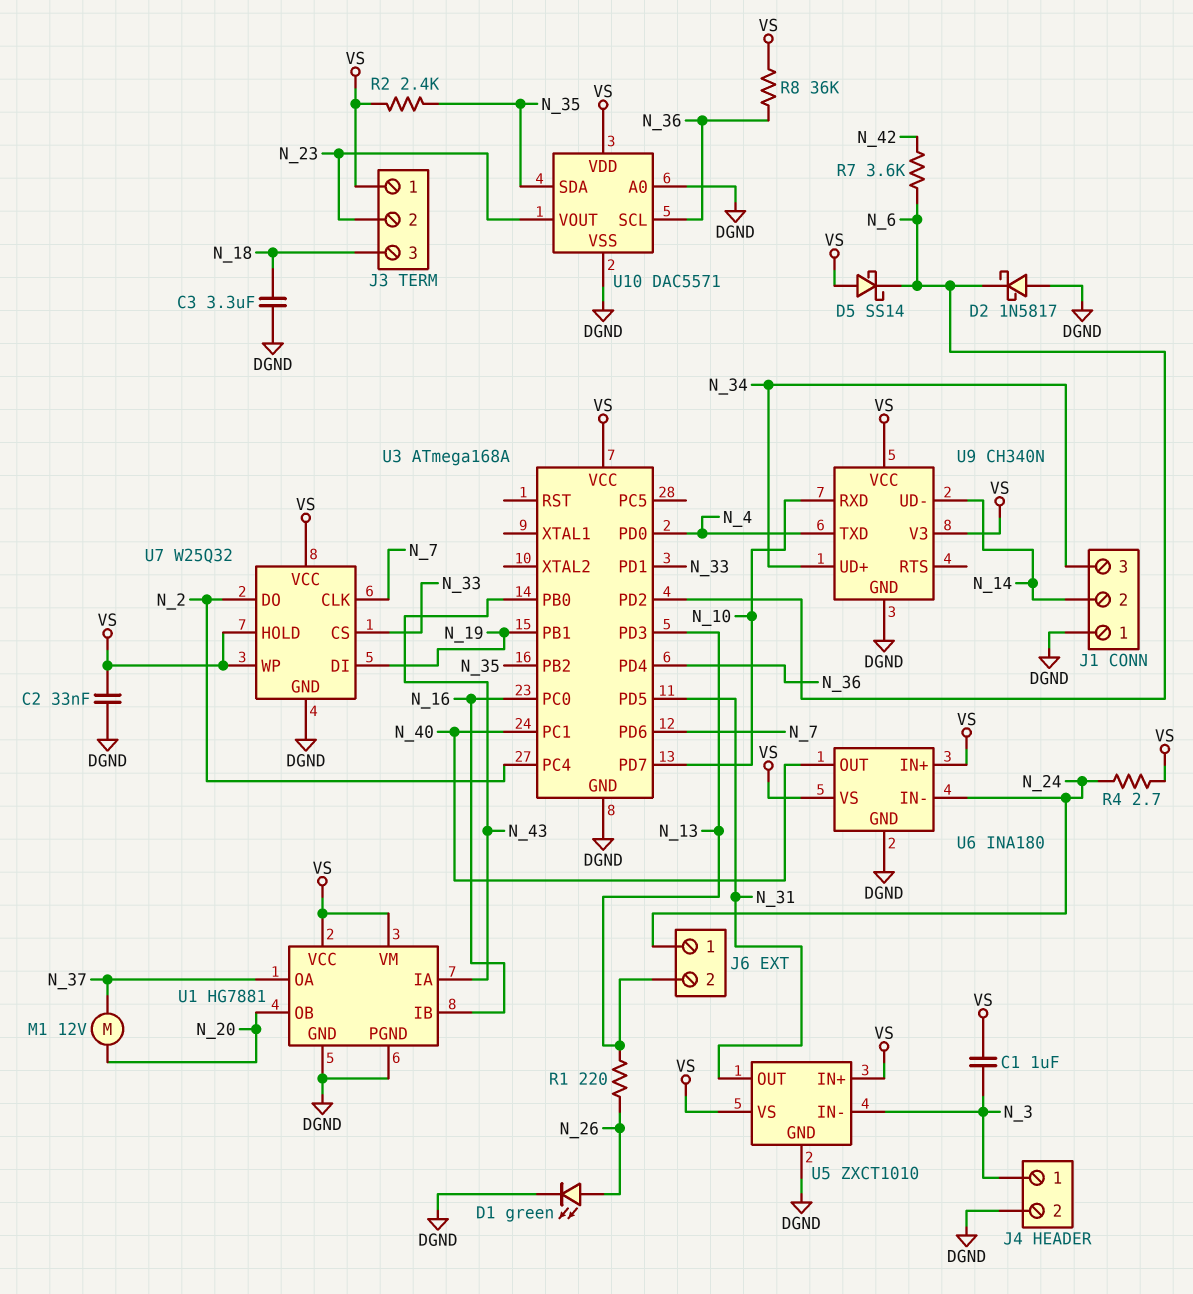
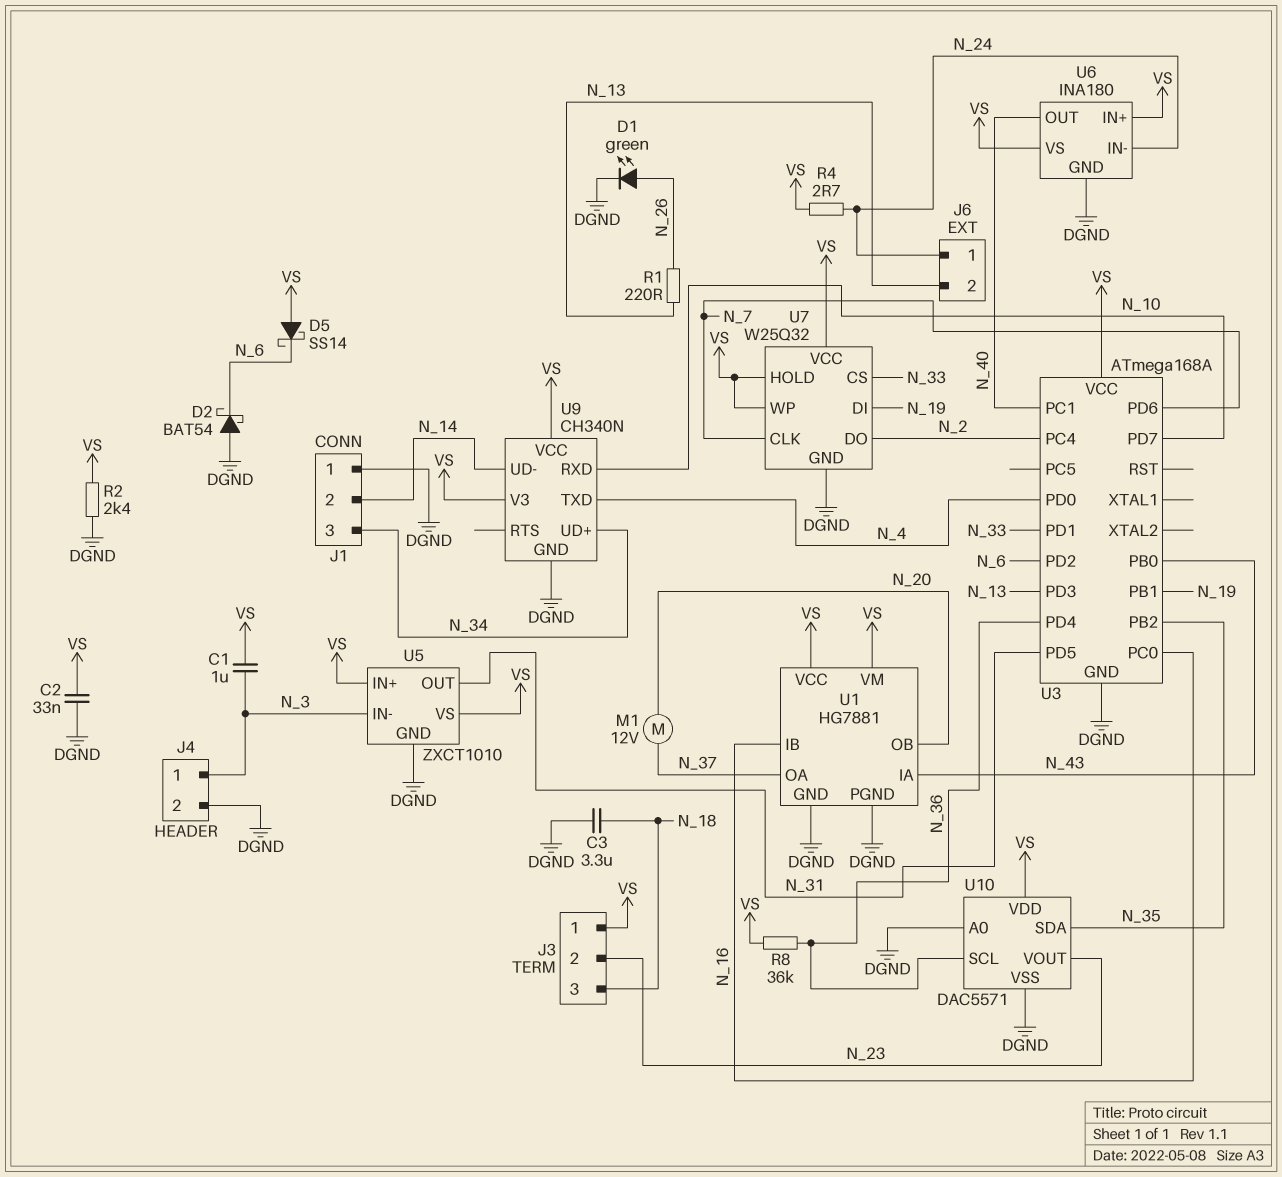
D2: schottky 1N5817 (A DGND, K N_6) -> schottky BAT54 (A DGND, K N_6)
R2: 2.4k (N_35, VS) -> 2.4k (DGND, VS)
R7: 3.6k (N_6, N_42) -> none

